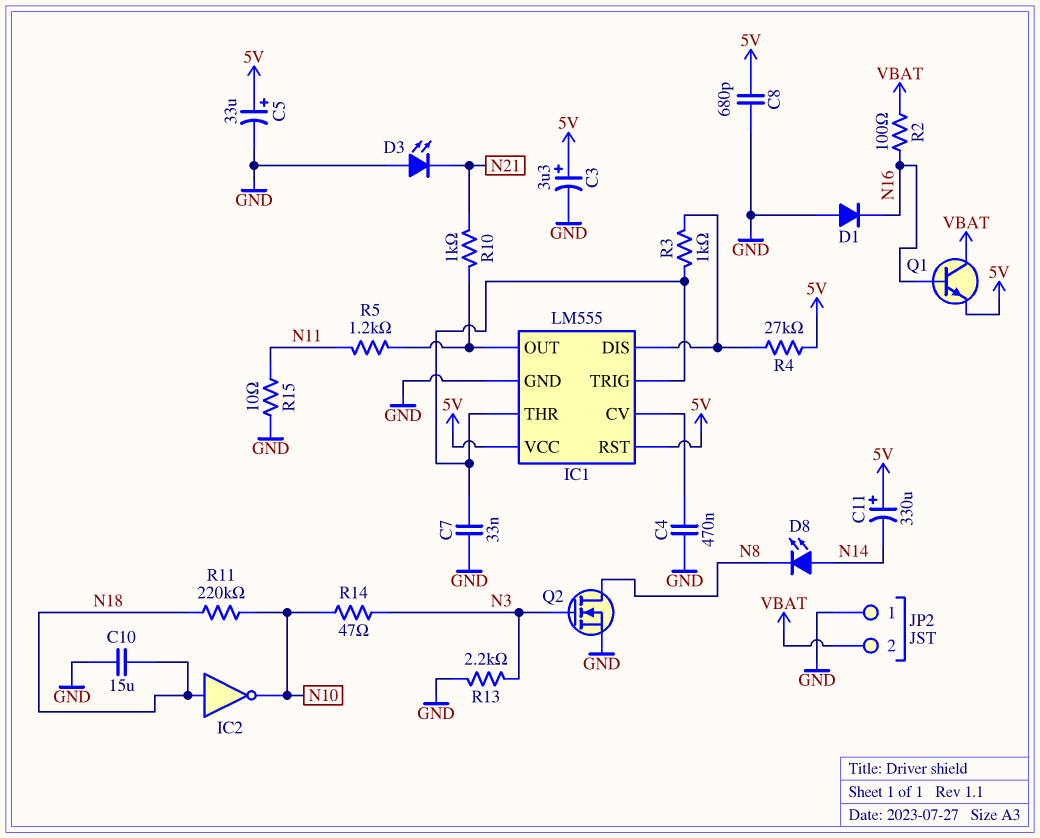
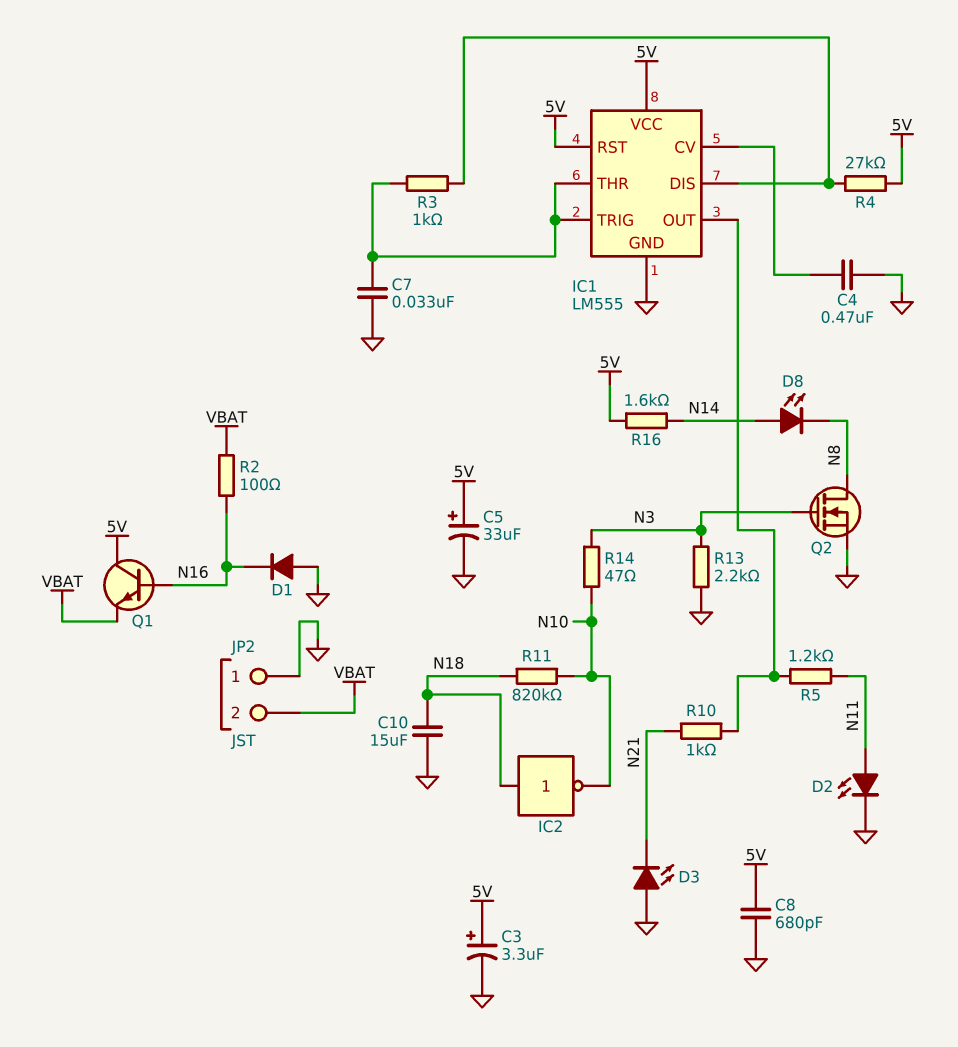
C11: 330uF (plus 5V, minus N14) -> none
D2: none -> LED (A N11, K GND)
Q1: NPN (B N16, C VBAT, E 5V) -> NPN (B N16, C 5V, E VBAT)
R11: 220k (N10, N18) -> 820k (N10, N18)
R15: 10 (GND, N11) -> none
R16: none -> 1.6k (5V, N14)

